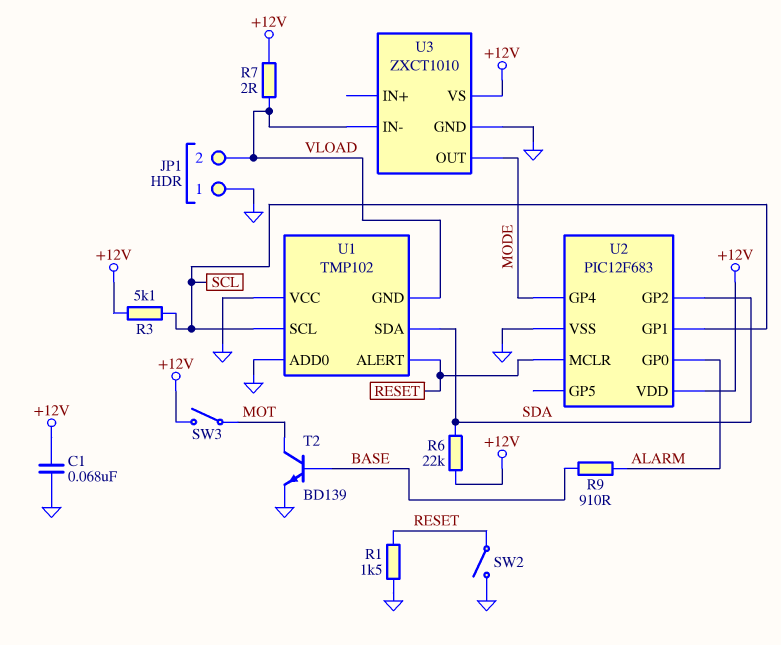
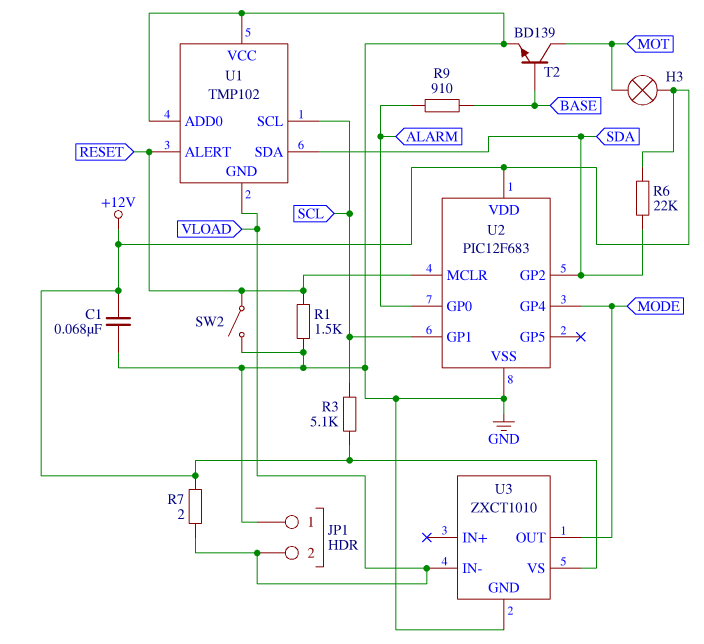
H3: none -> lamp (+12V, MOT)
SW3: switch (+12V, MOT) -> none

